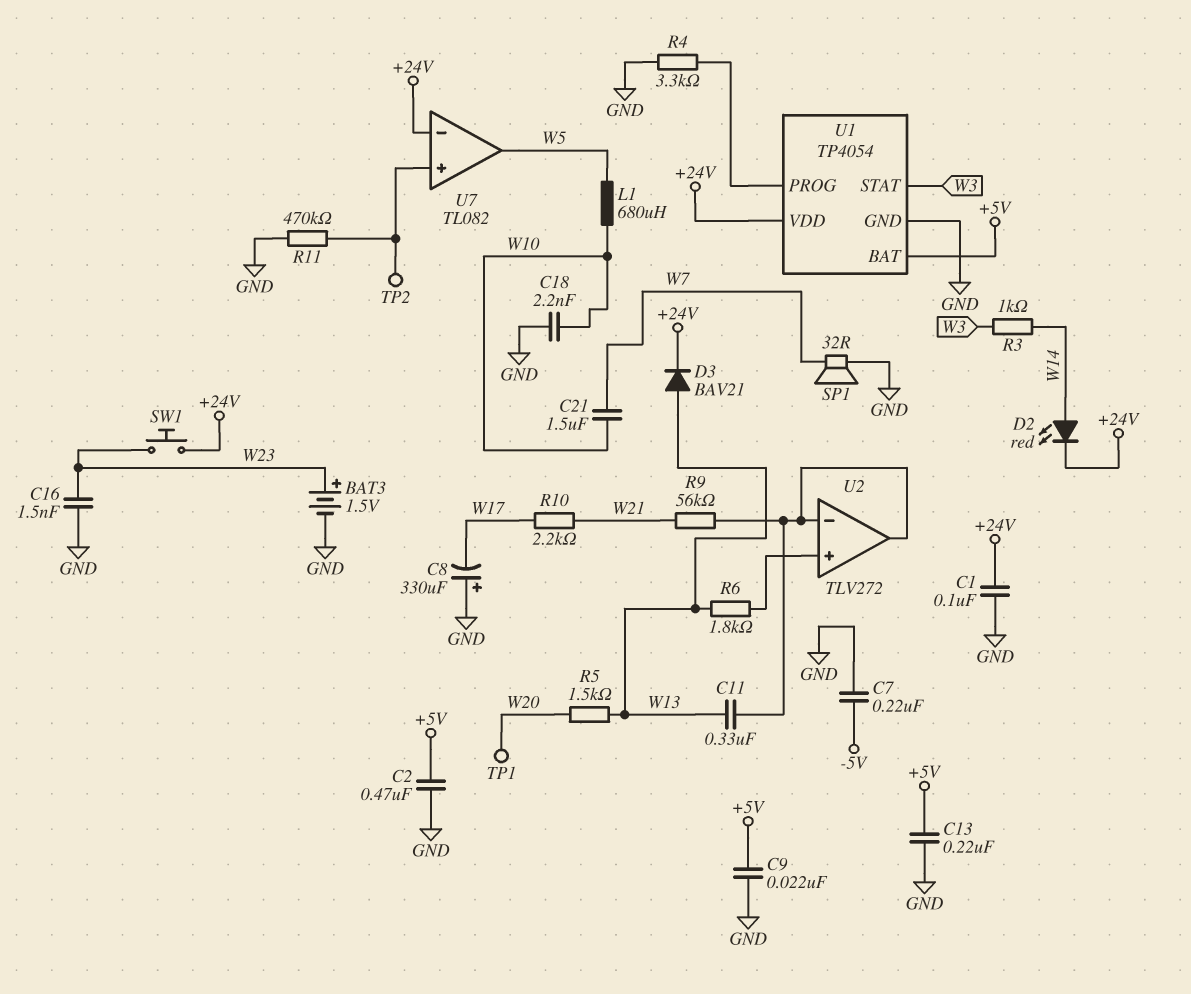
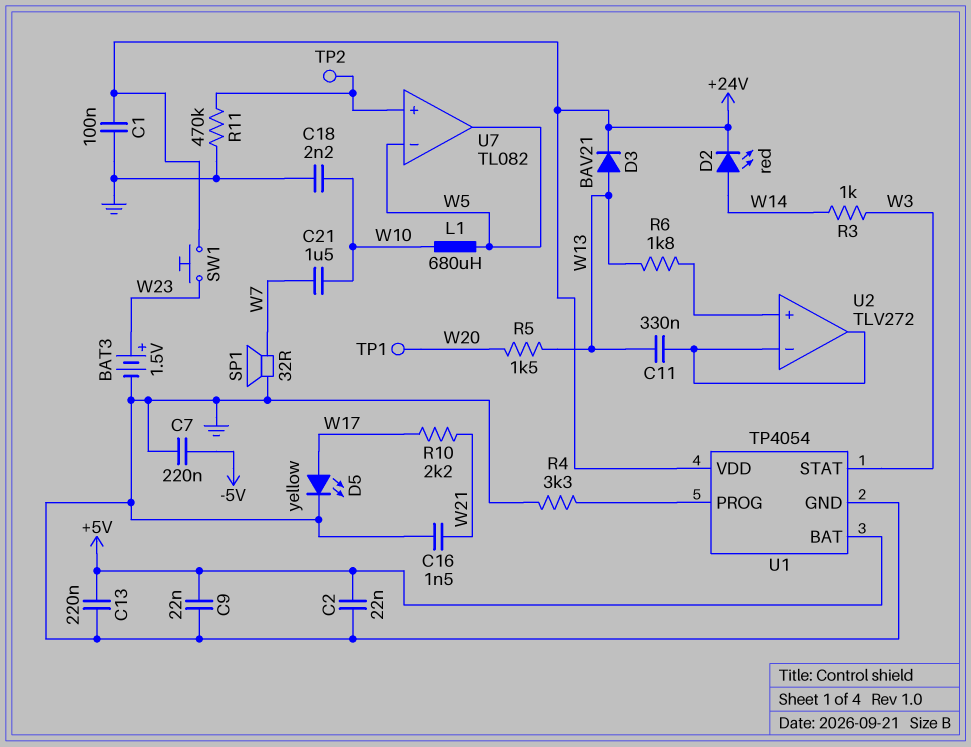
C2: 470nF (+5V, GND) -> 22nF (+5V, GND)
C8: 330uF (plus GND, minus W17) -> none
C16: 1.5nF (GND, W23) -> 1.5nF (GND, W21)
D5: none -> LED yellow (A W17, K GND)
R9: 56k (U2/in-, W21) -> none
U7 pin in-: +24V -> W5

